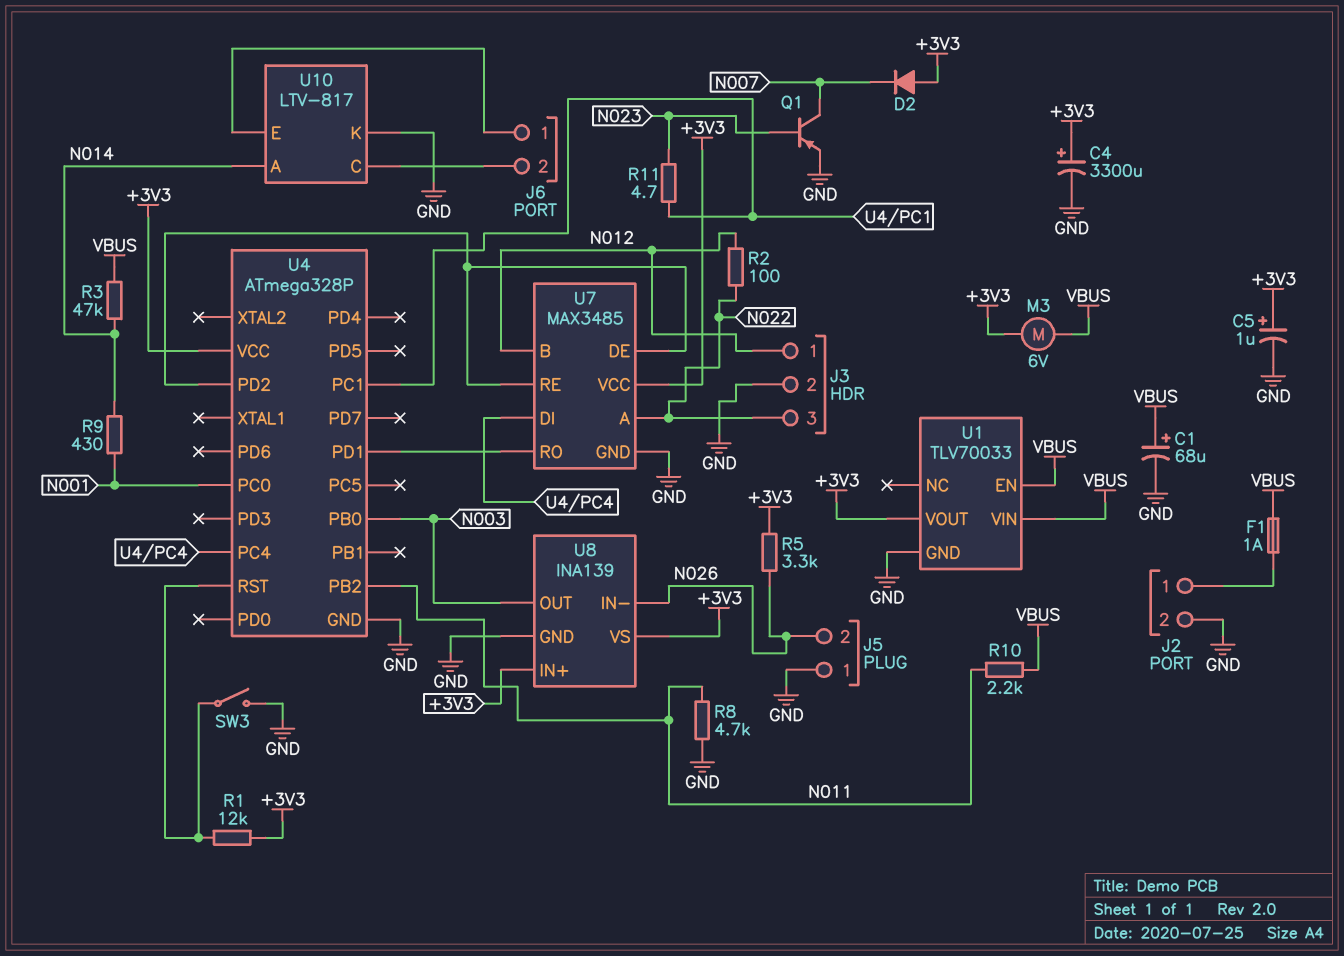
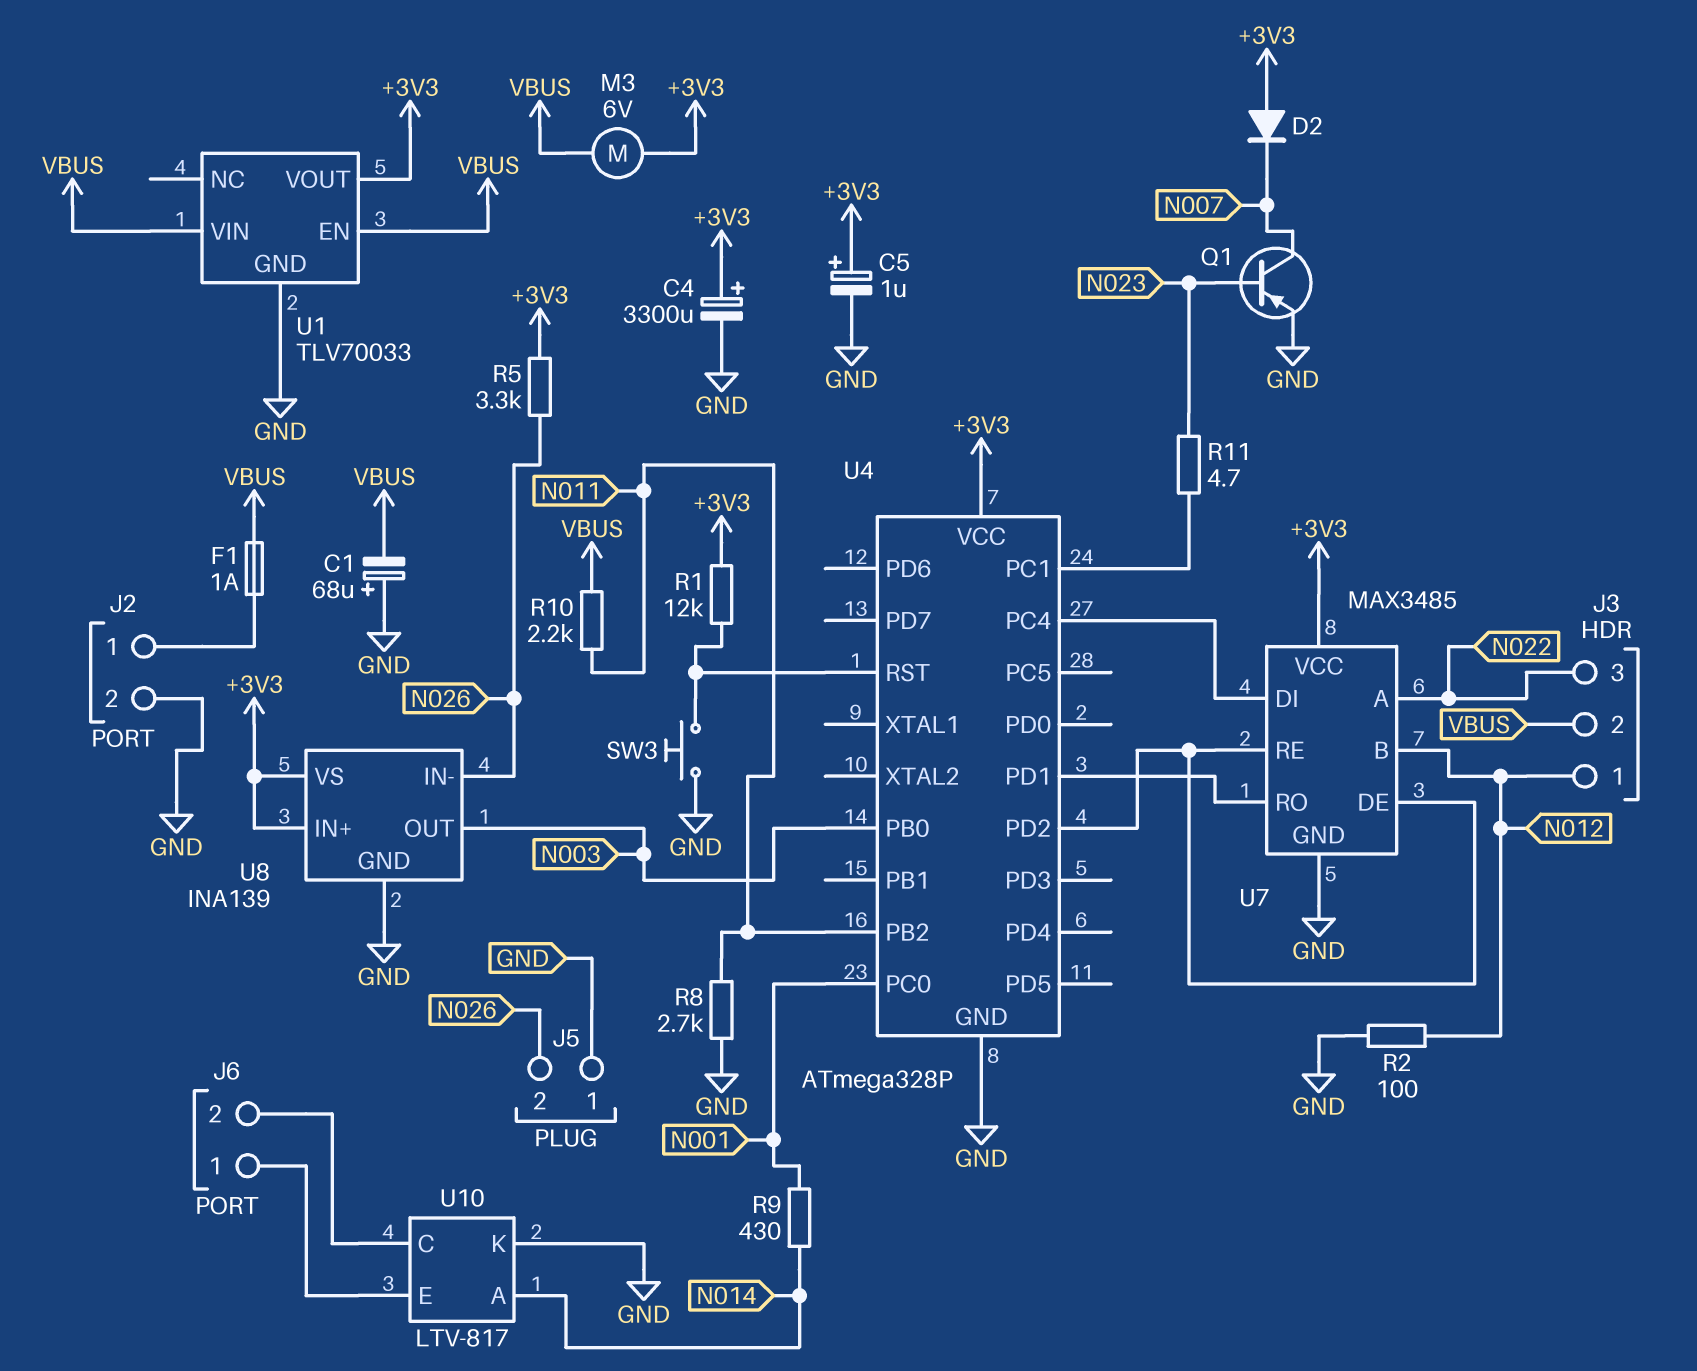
C1: 68uF (plus VBUS, minus GND) -> 68uF (plus GND, minus VBUS)
J3 pin 2: GND -> VBUS
R2: 100 (N012, N022) -> 100 (GND, N012)
R3: 47k (N014, VBUS) -> none
R8: 4.7k (GND, N011) -> 2.7k (GND, N011)
SW3: switch (GND, U4/RST) -> button (GND, U4/RST)

